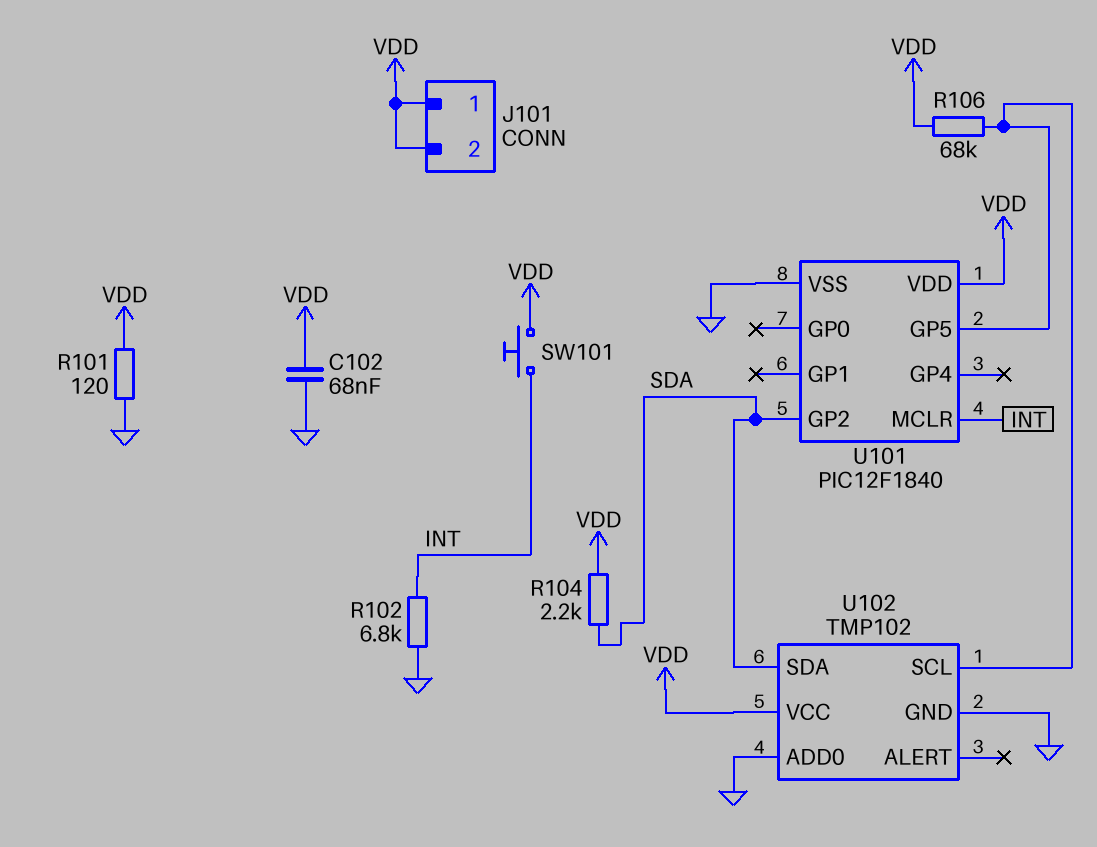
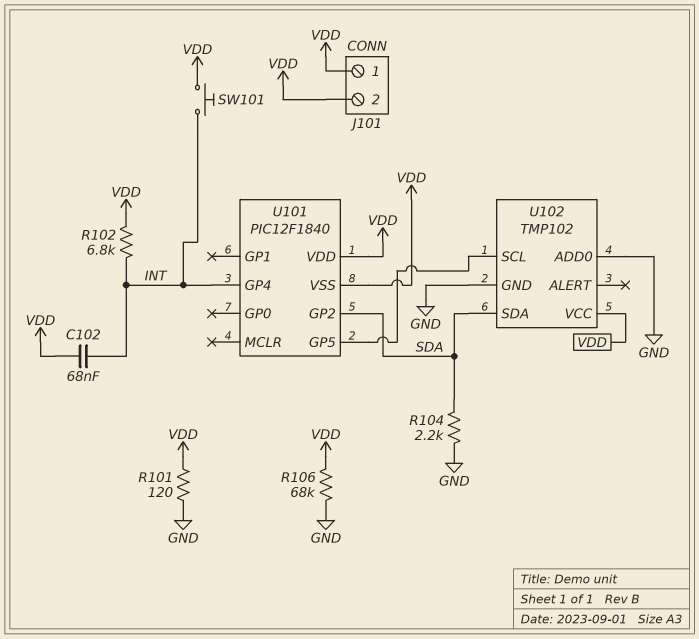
C102: 68nF (GND, VDD) -> 68nF (INT, VDD)
R102: 6.8k (GND, INT) -> 6.8k (INT, VDD)
R104: 2.2k (SDA, VDD) -> 2.2k (GND, SDA)
R106: 68k (U101/GP5, VDD) -> 68k (GND, VDD)
U101 pin GP4: none -> INT
U101 pin MCLR: INT -> none
U101 pin VSS: GND -> VDD

